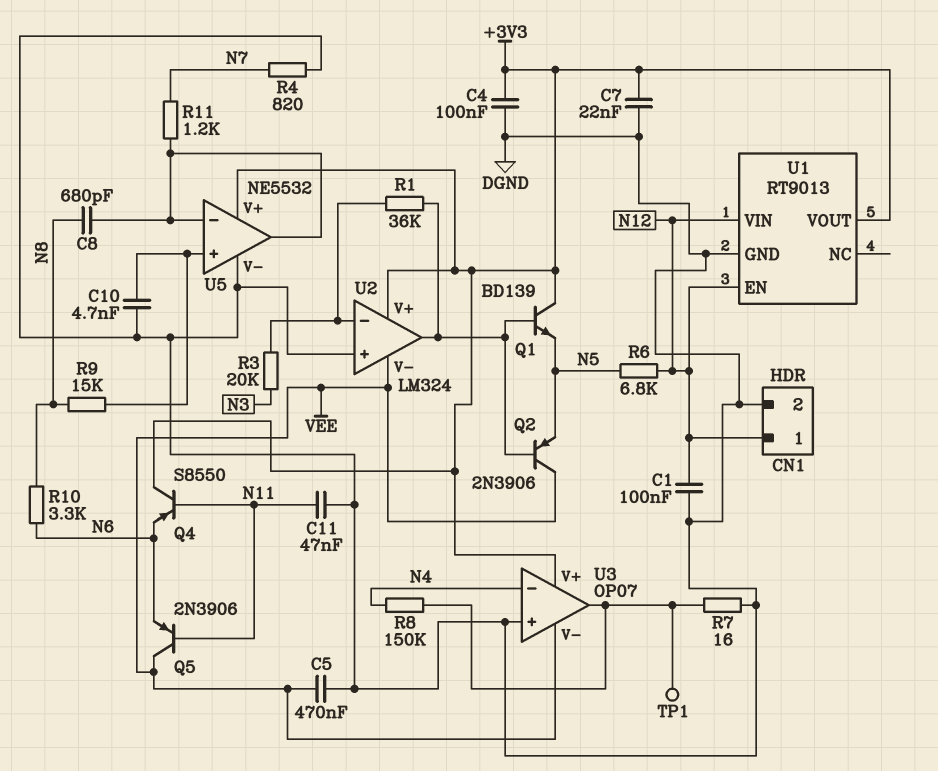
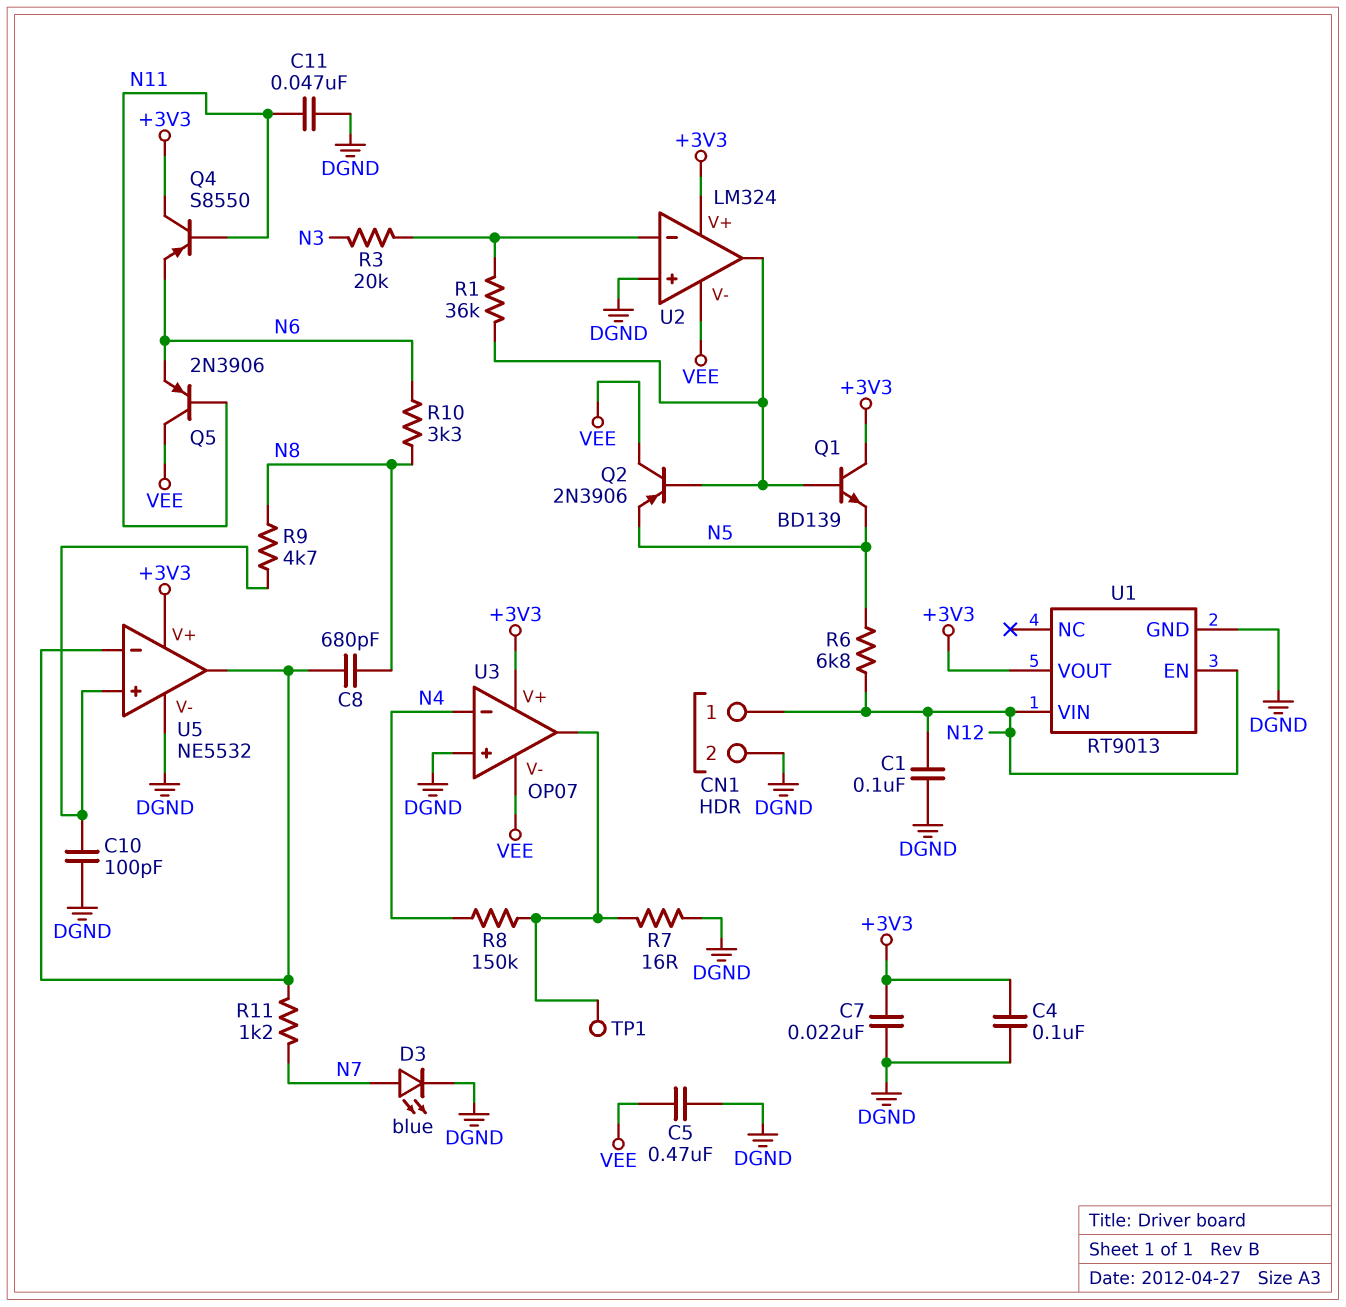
C10: 4.7nF (DGND, U5/in+) -> 100pF (DGND, U5/in+)
D3: none -> LED blue (A N7, K DGND)
R4: 820 (DGND, N7) -> none
R9: 15k (N8, U5/in+) -> 4.7k (N8, U5/in+)

